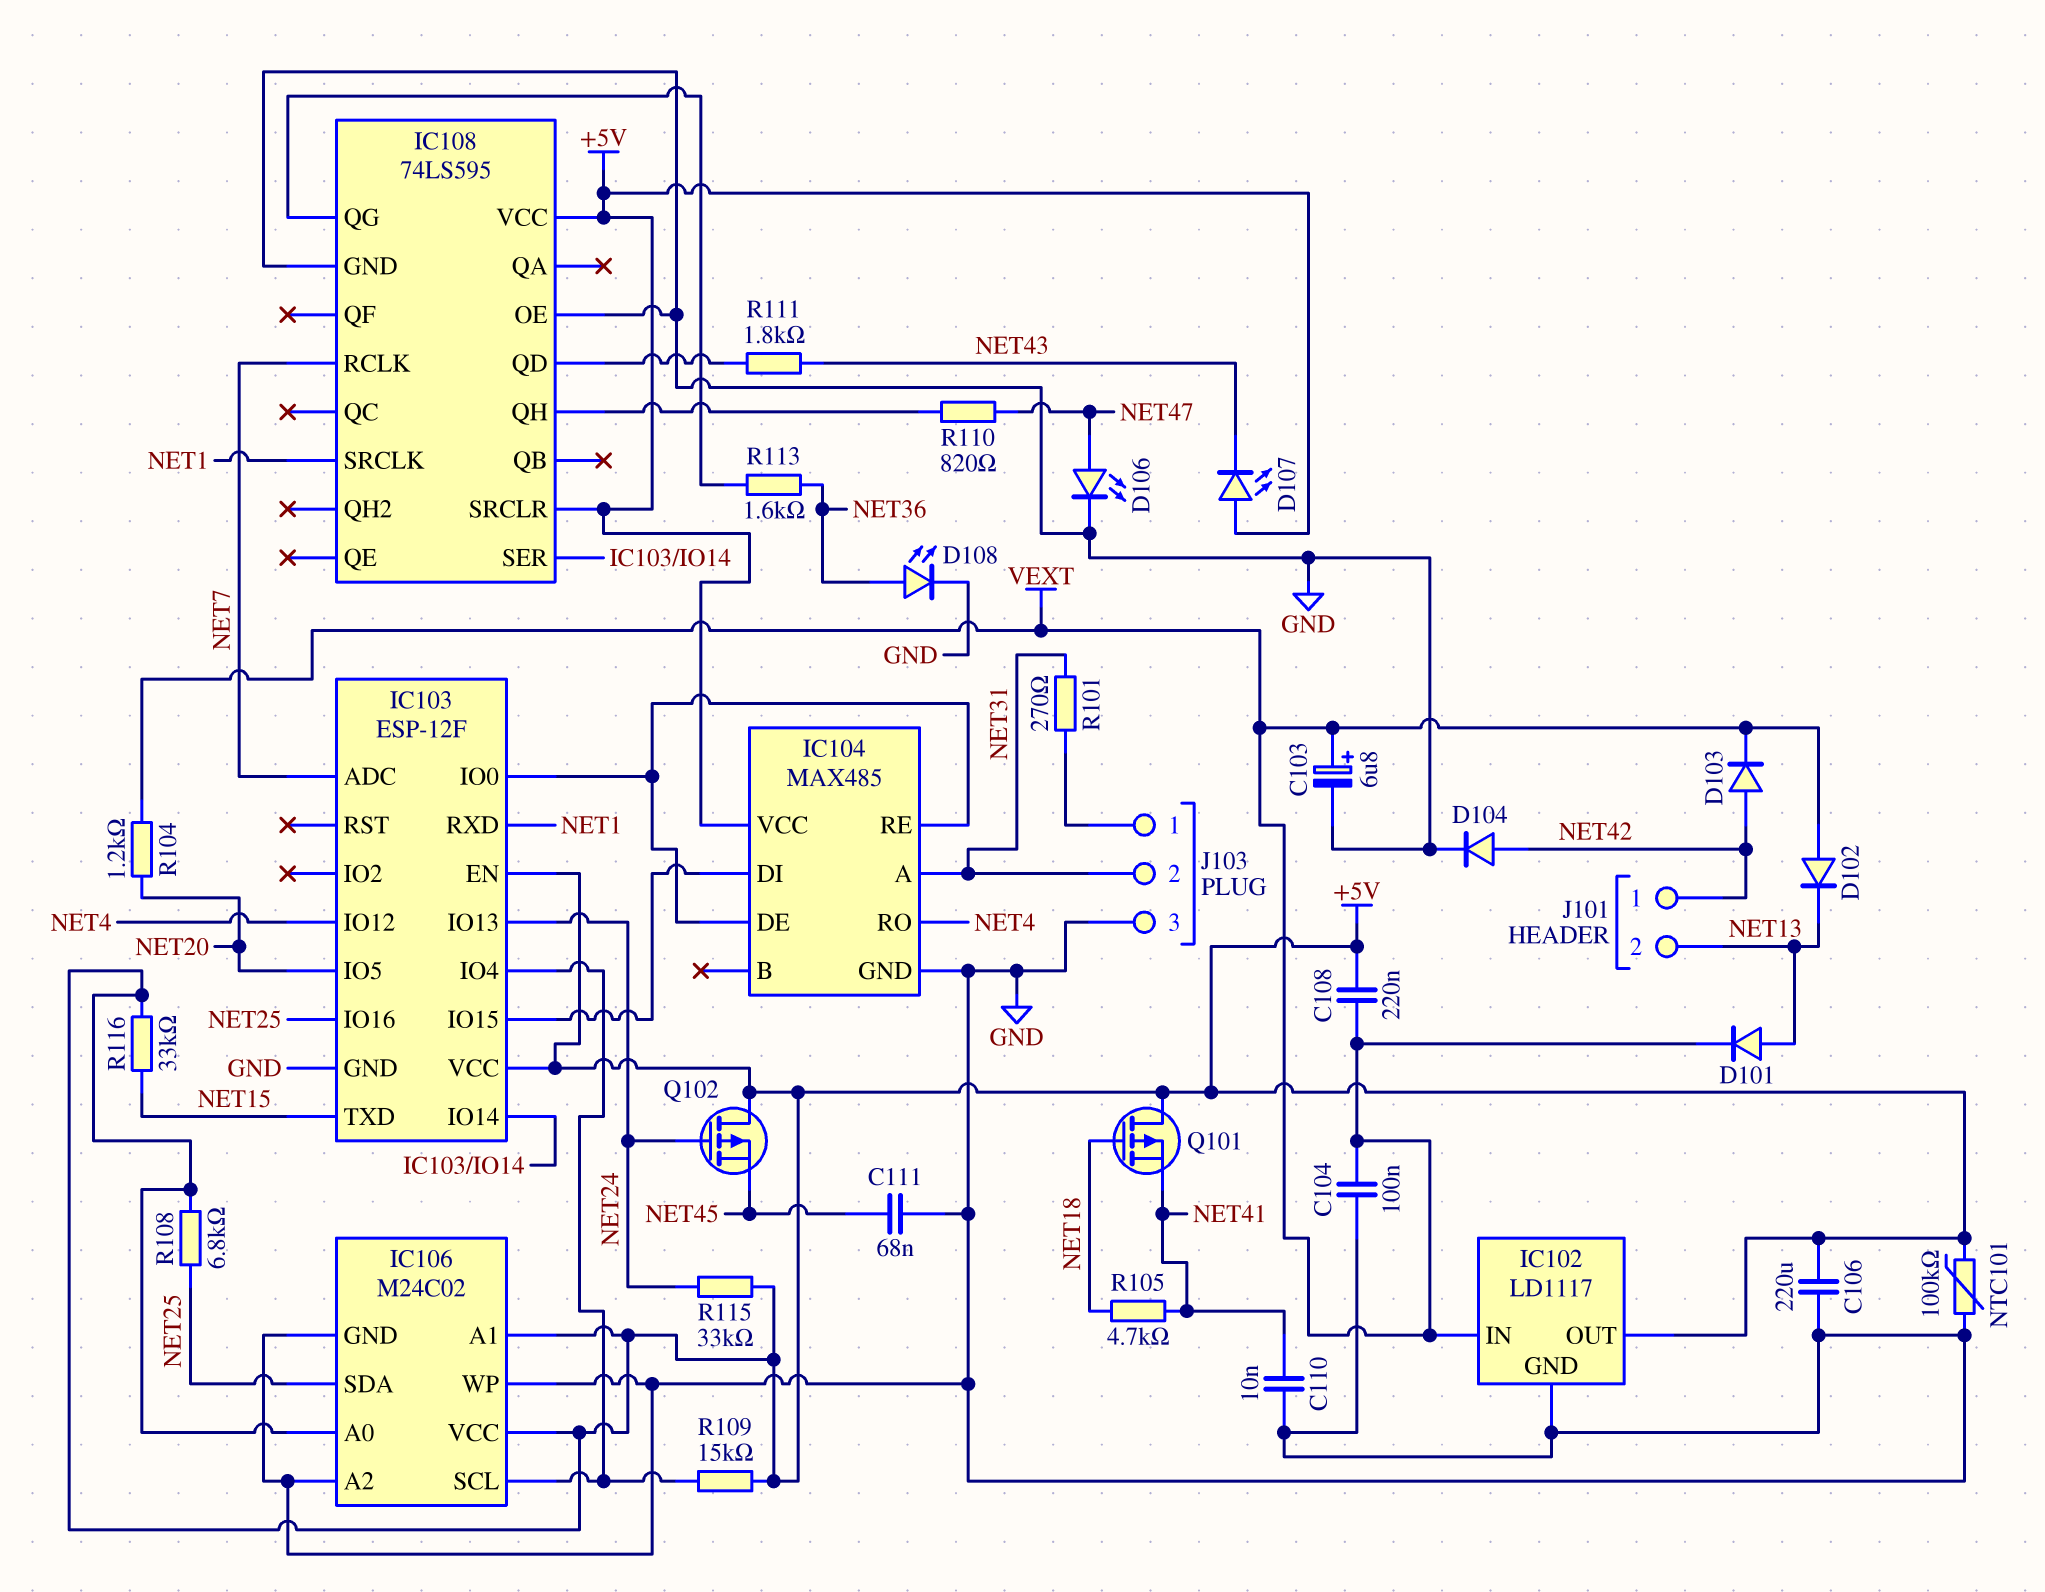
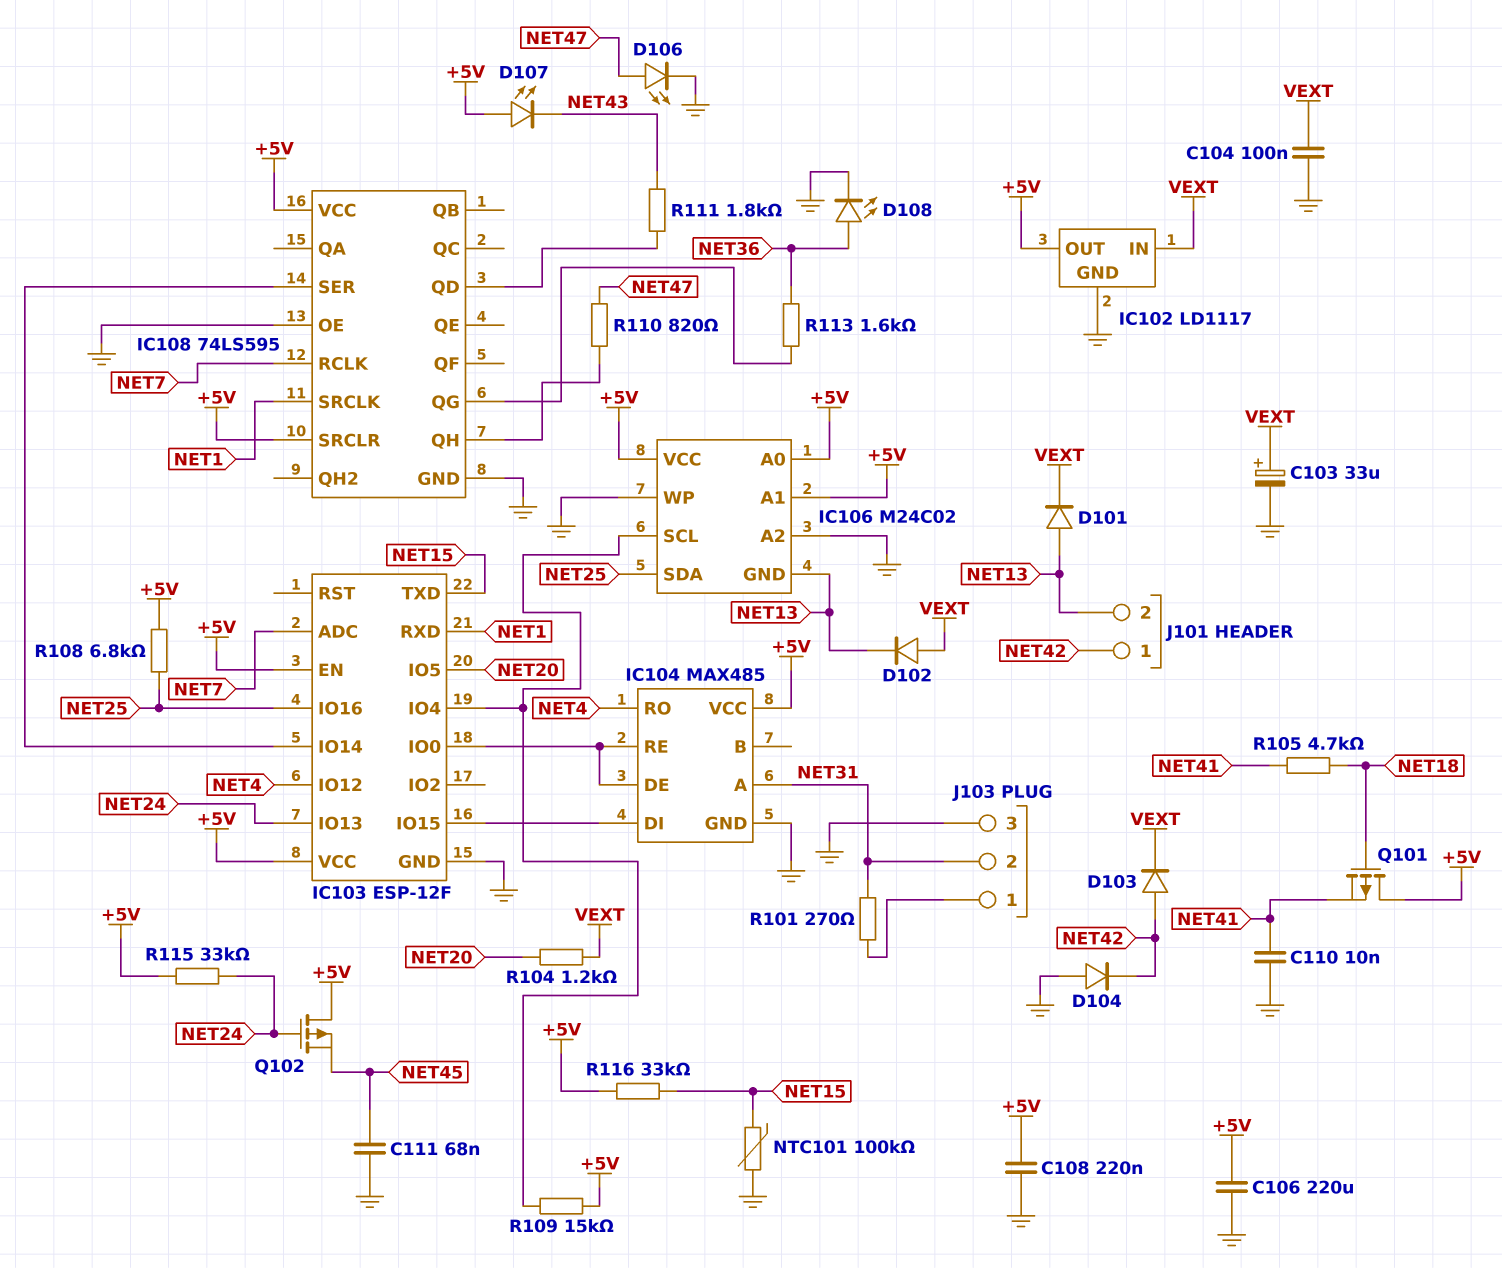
C103: 6.8uF (plus VEXT, minus GND) -> 33uF (plus VEXT, minus GND)
C108: 220nF (+5V, VEXT) -> 220nF (+5V, GND)
D104: diode (A NET42, K GND) -> diode (A GND, K NET42)
IC106 pin GND: GND -> NET13
NTC101: 100k (+5V, GND) -> 100k (GND, NET15)

